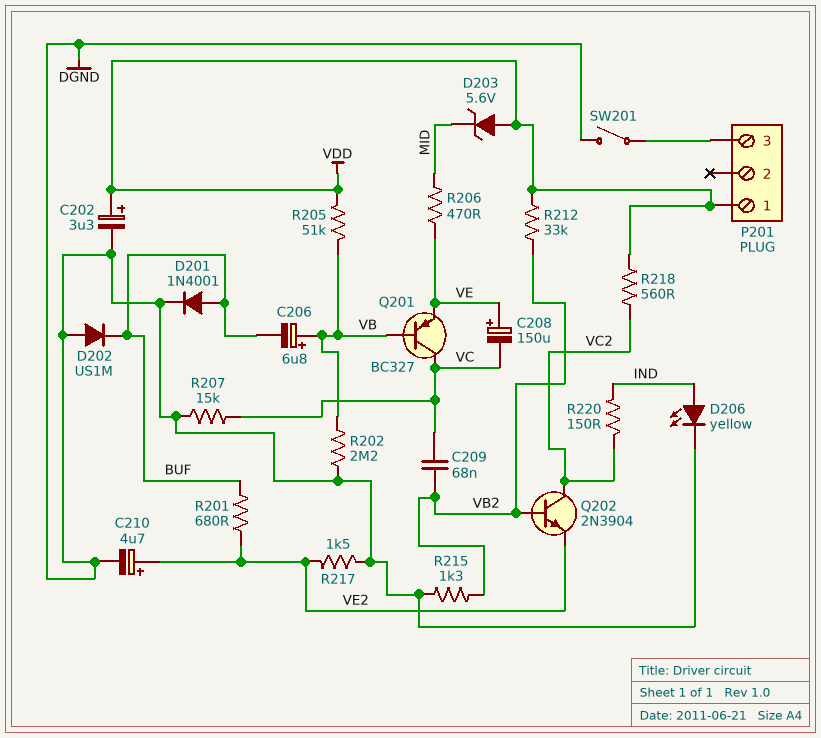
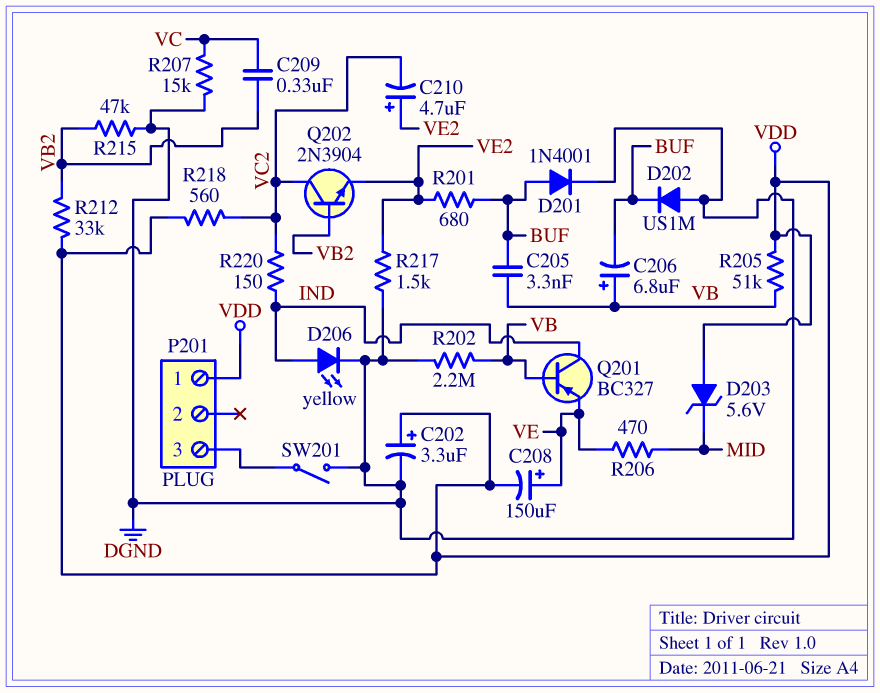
C205: none -> 3.3nF (BUF, VB)
C208: 150uF (plus VE, minus VC) -> 150uF (plus VE, minus VDD)
C209: 68nF (VB2, VC) -> 330nF (VB2, VC)
C210: 4.7uF (plus VE2, minus DGND) -> 4.7uF (plus VE2, minus VC2)
Q201: PNP BC327 (B VB, C VC, E VE) -> PNP BC327 (B VB, C IND, E VE)
R215: 1.3k (DGND, VB2) -> 47k (DGND, VB2)

